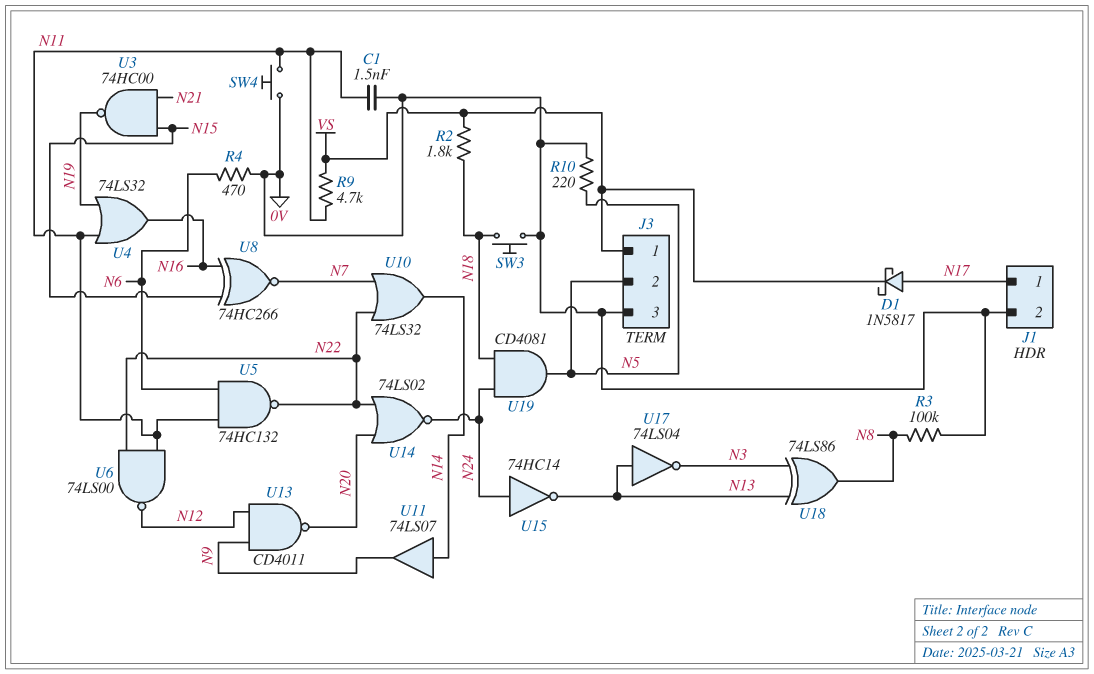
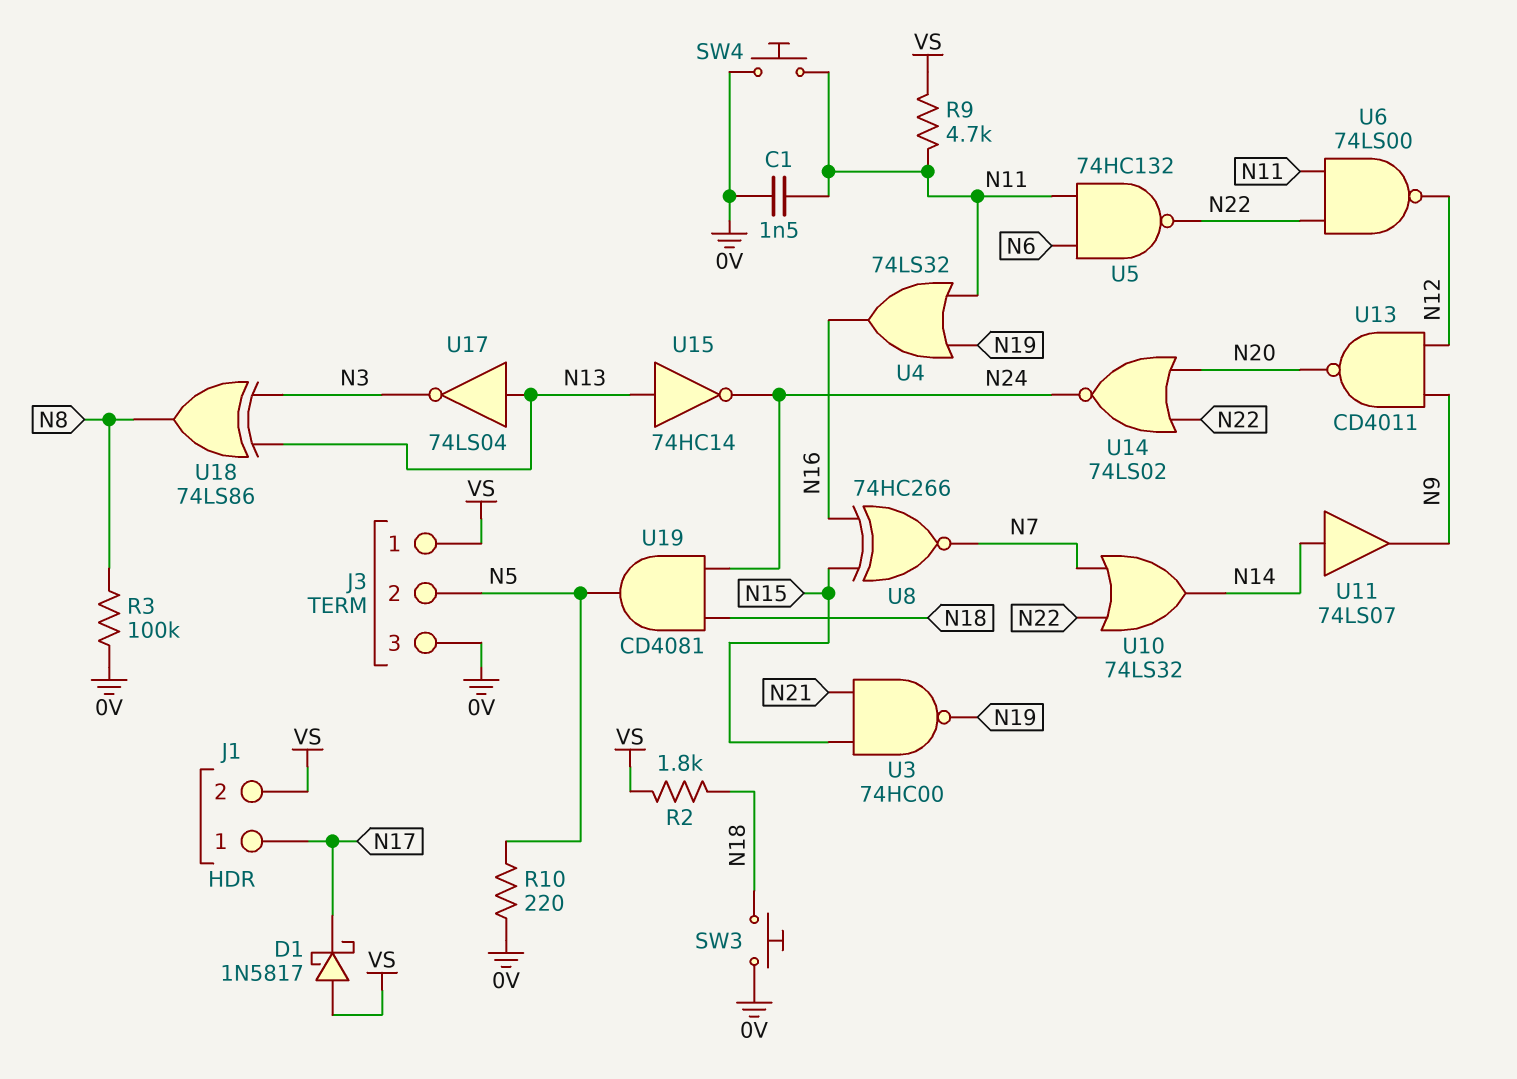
D1: schottky 1N5817 (A N17, K VS) -> schottky 1N5817 (A VS, K N17)
J1 pin 2: 0V -> VS
R4: 470 (0V, N6) -> none
U15: NOT 74HC14 (in N24, out N13) -> NOT 74HC14 (in N13, out N24)

